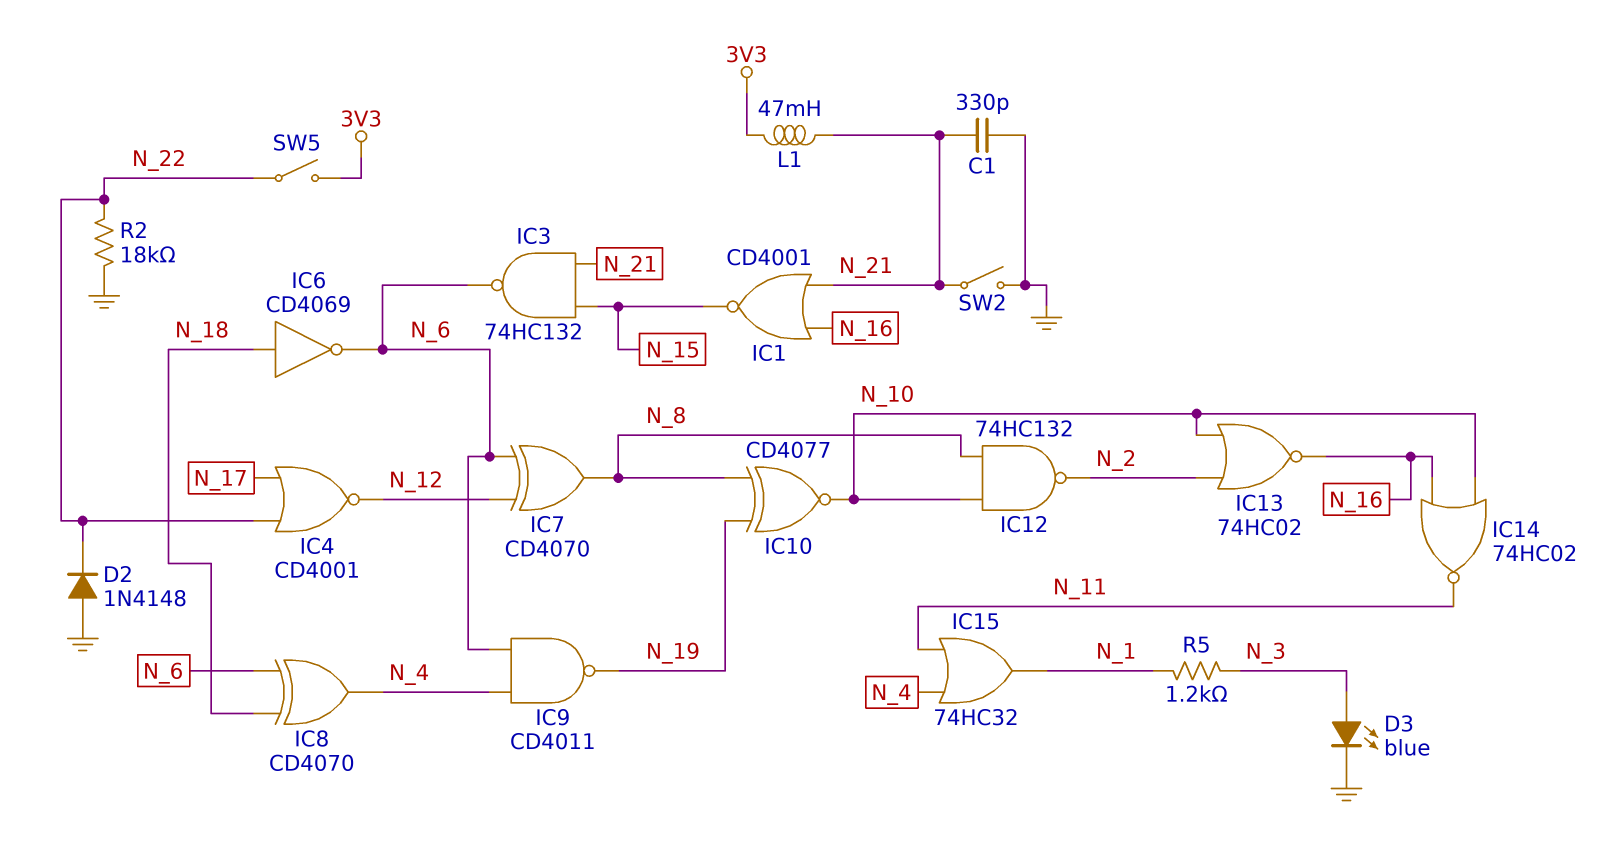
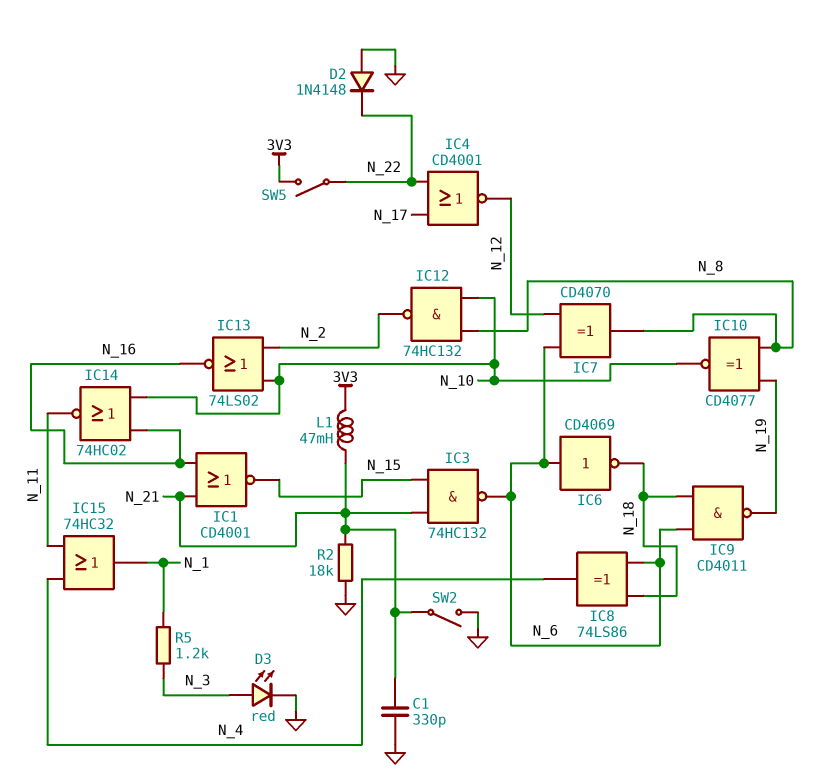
D3: LED blue (A N_3, K GND) -> LED red (A N_3, K GND)
IC6: NOT CD4069 (in N_18, out N_6) -> NOT CD4069 (in N_6, out N_18)
IC8: XOR CD4070 (in N_6, in N_18, out N_4) -> XOR 74LS86 (in N_6, in N_18, out N_4)
IC9: NAND CD4011 (in N_4, in N_6, out N_19) -> NAND CD4011 (in N_6, in N_18, out N_19)
IC13: NOR 74HC02 (in N_2, in N_10, out N_16) -> NOR 74LS02 (in N_2, in N_10, out N_16)
R2: 18k (GND, N_22) -> 18k (GND, N_21)

